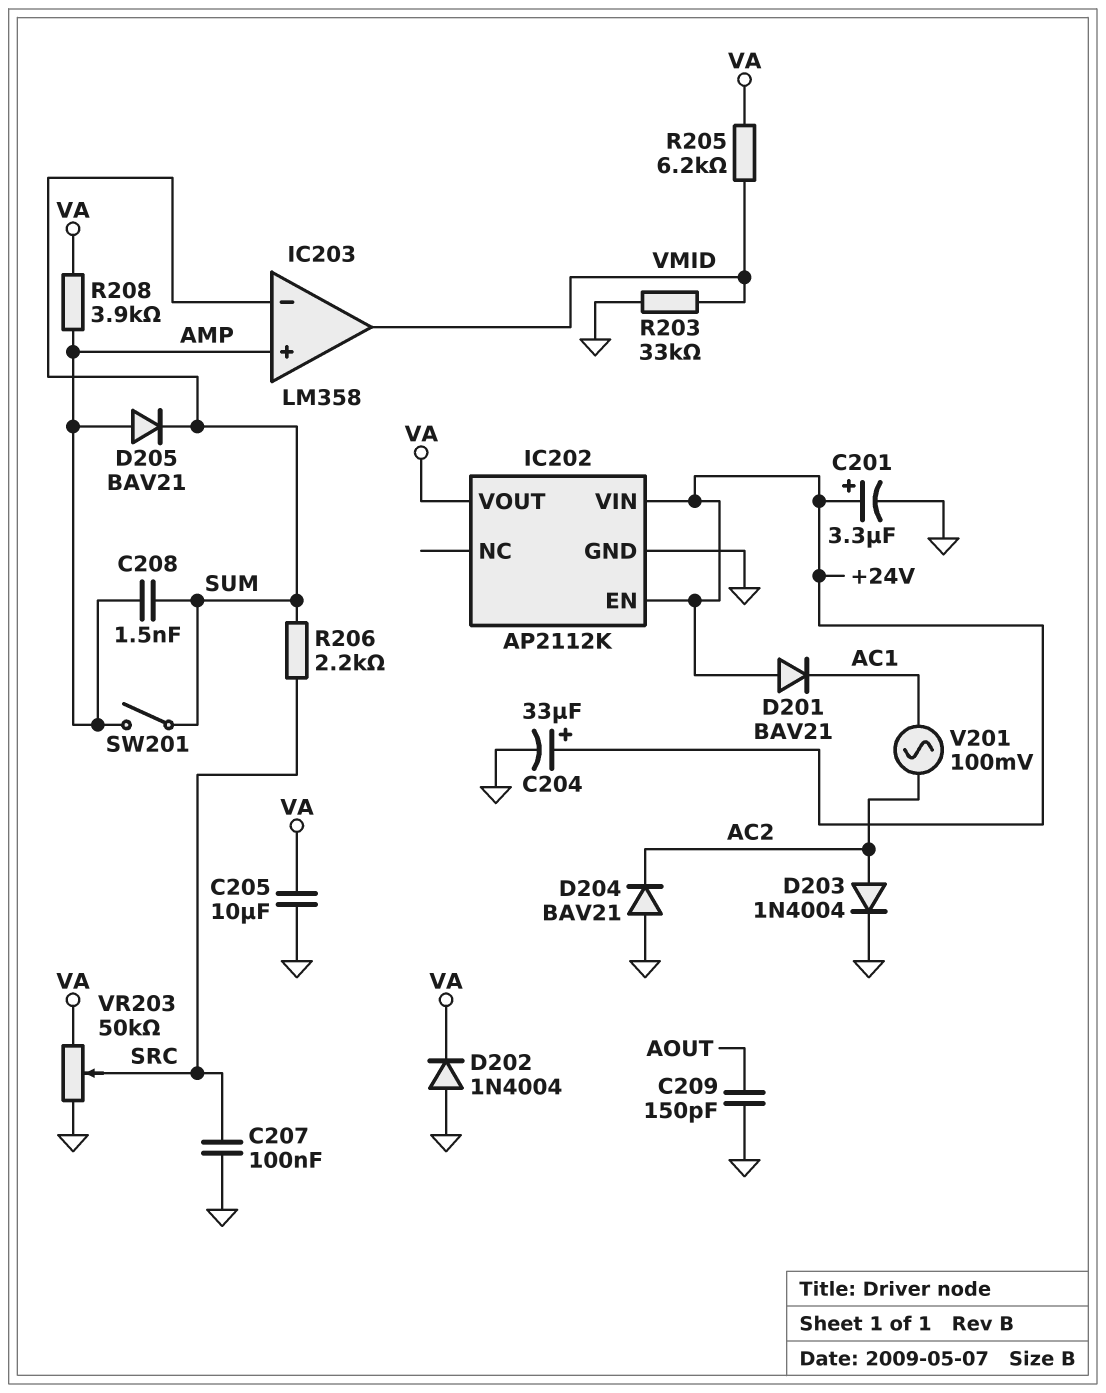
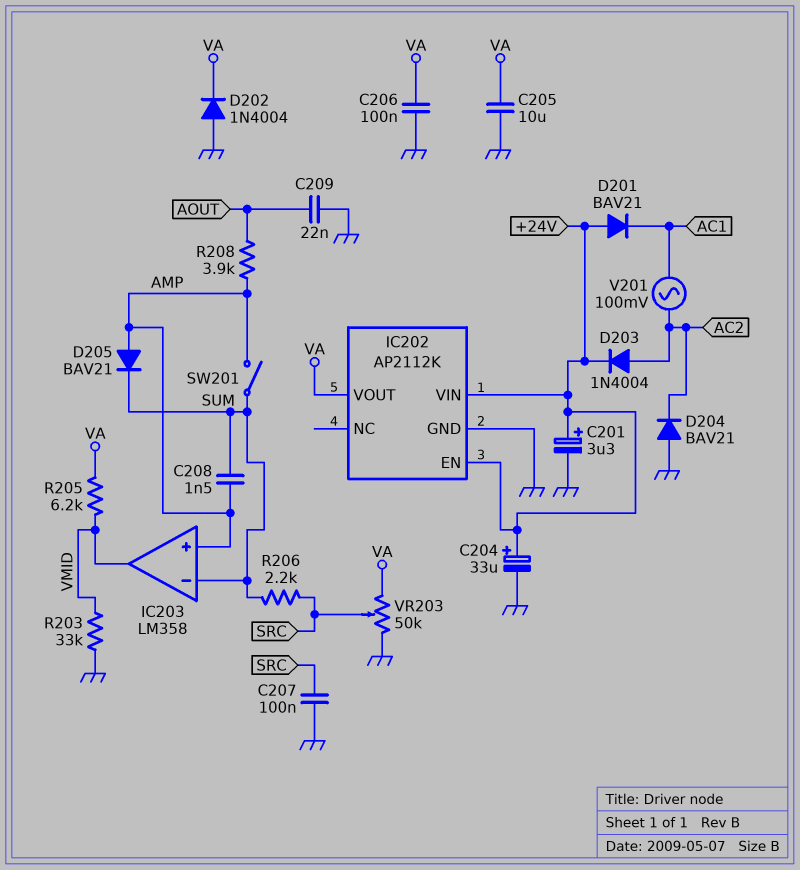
C206: none -> 100nF (GND, VA)
C209: 150pF (AOUT, GND) -> 22nF (AOUT, GND)
D203: diode 1N4004 (A AC2, K GND) -> diode 1N4004 (A AC2, K +24V)
R208: 3.9k (AMP, VA) -> 3.9k (AMP, AOUT)

